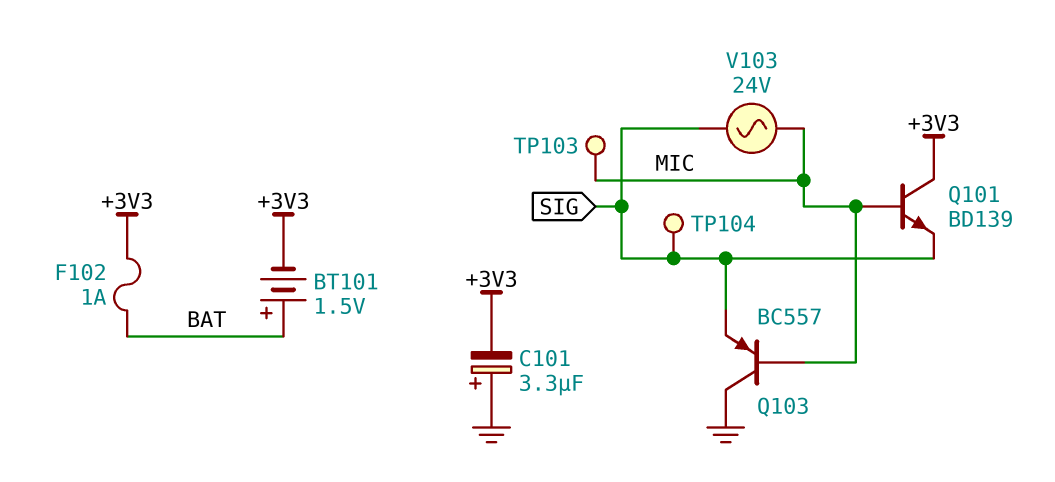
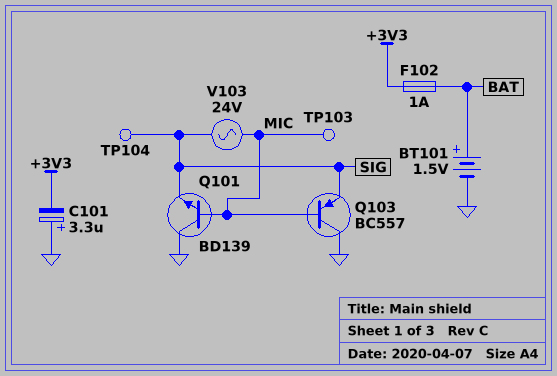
BT101: 1.5V (plus BAT, minus +3V3) -> 1.5V (plus BAT, minus GND)
Q101: NPN BD139 (B MIC, C +3V3, E SIG) -> NPN BD139 (B MIC, C GND, E SIG)

